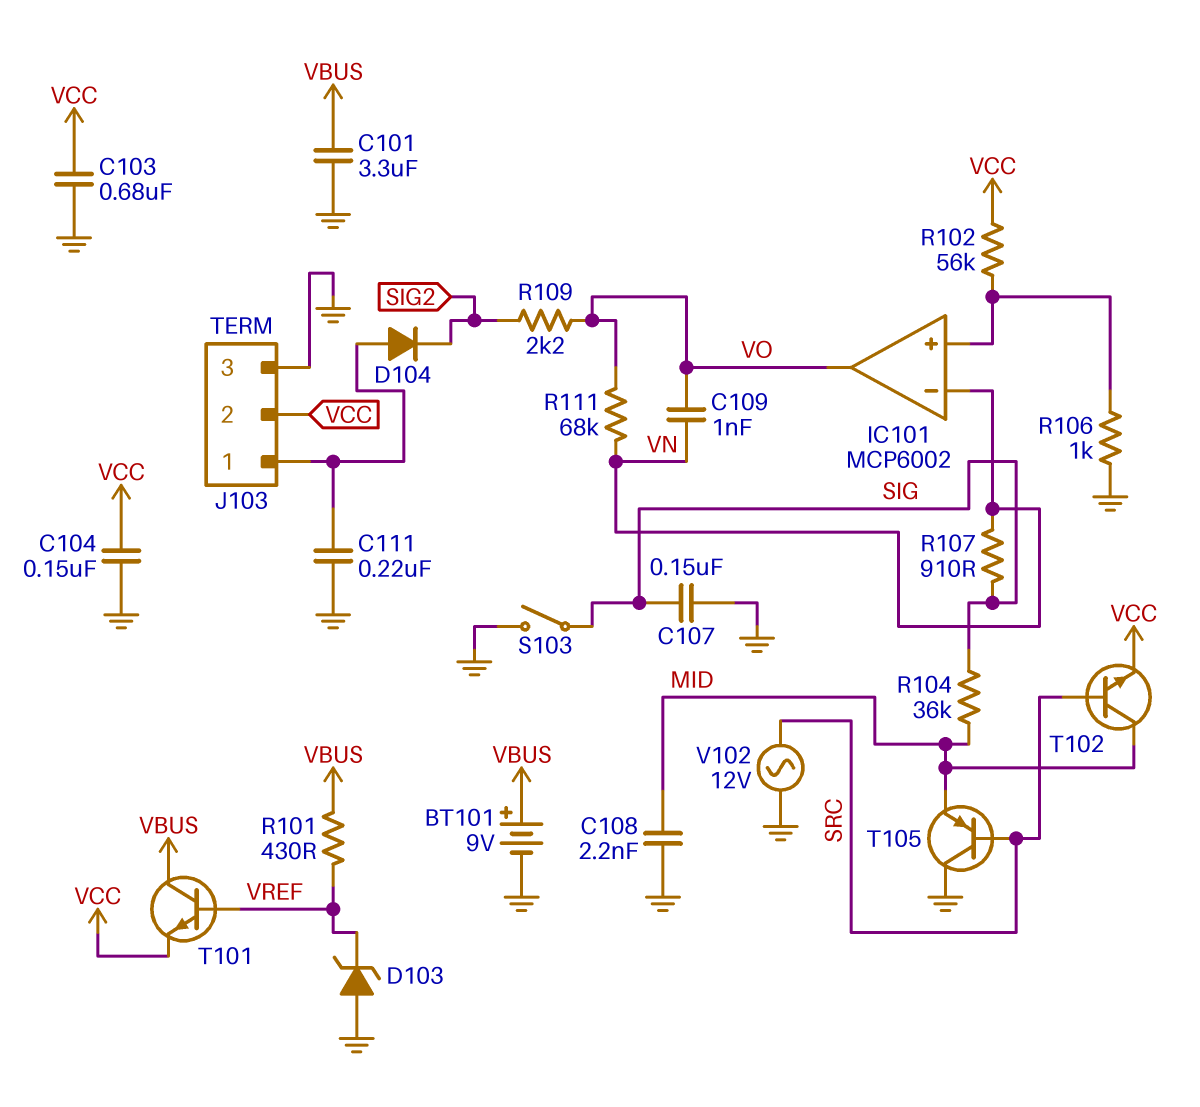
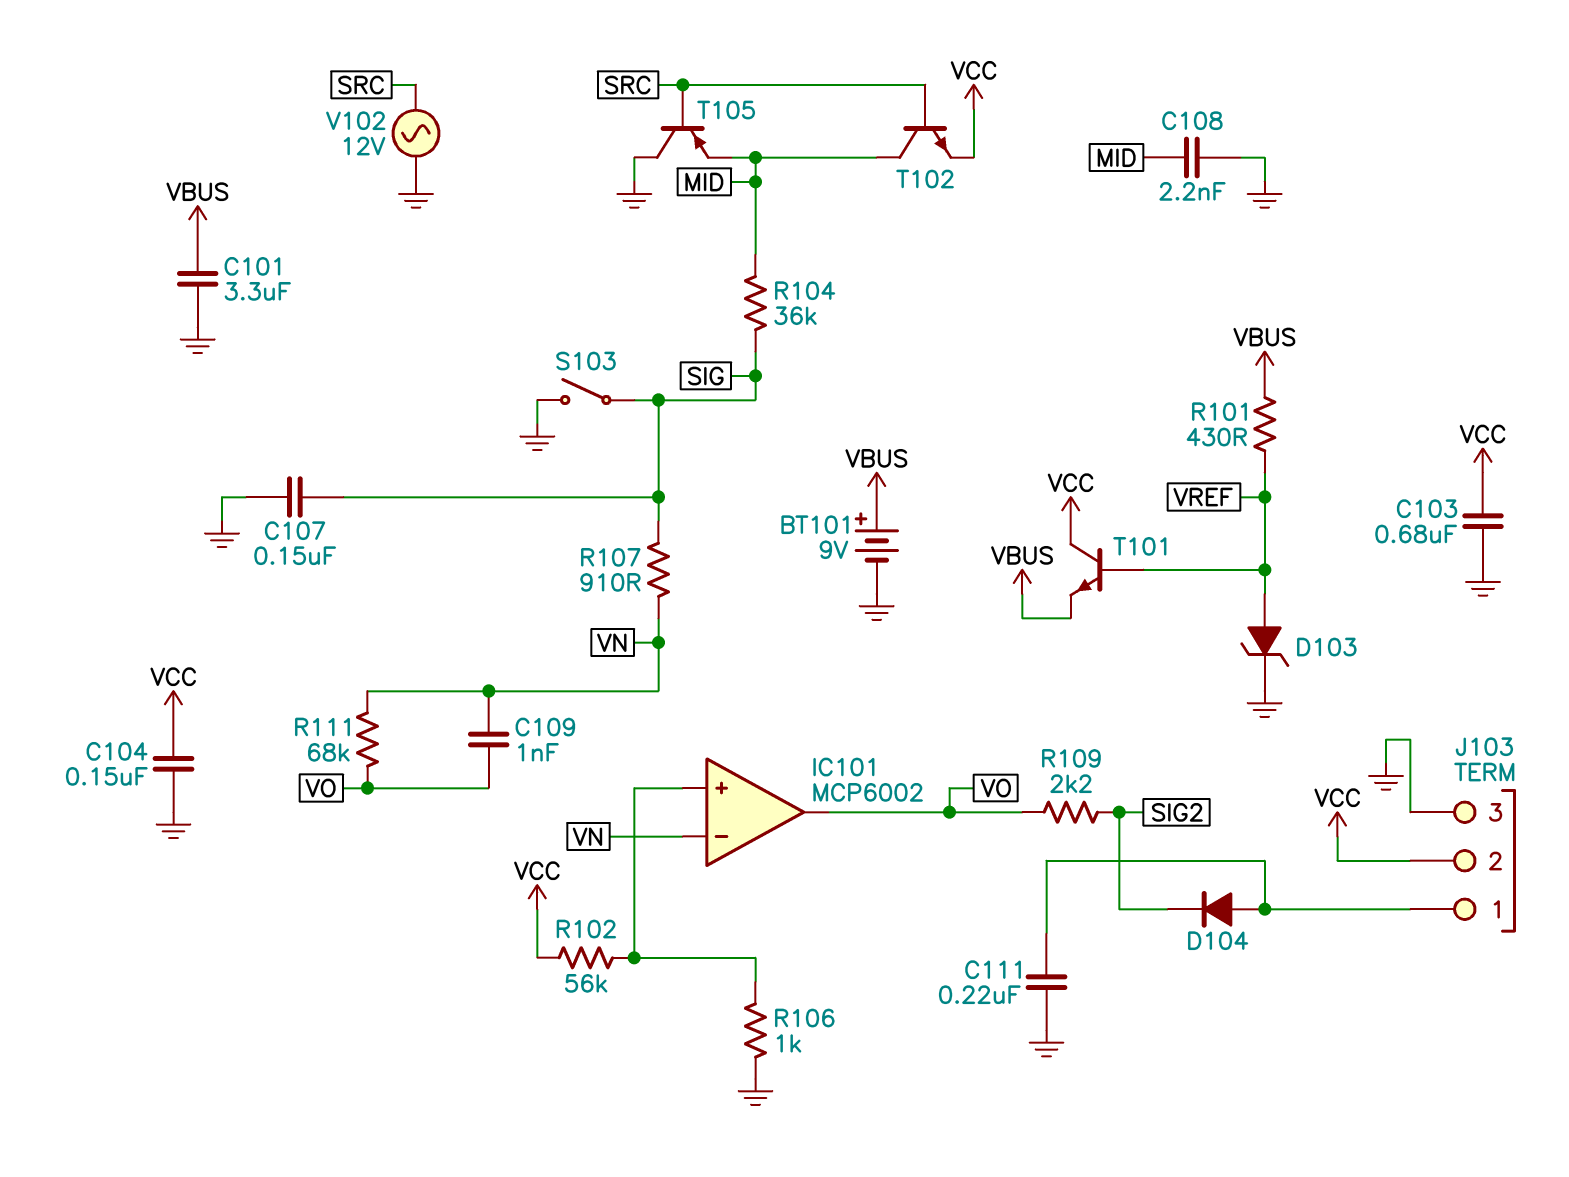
D103: zener (A GND, K VREF) -> zener (A VREF, K GND)
T101: NPN (B VREF, C VBUS, E VCC) -> NPN (B VREF, C VCC, E VBUS)

